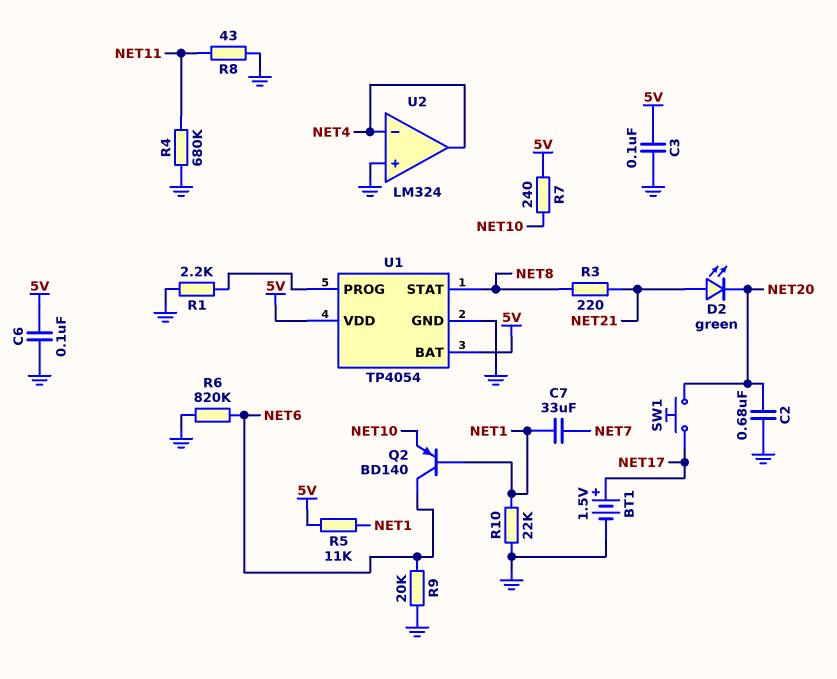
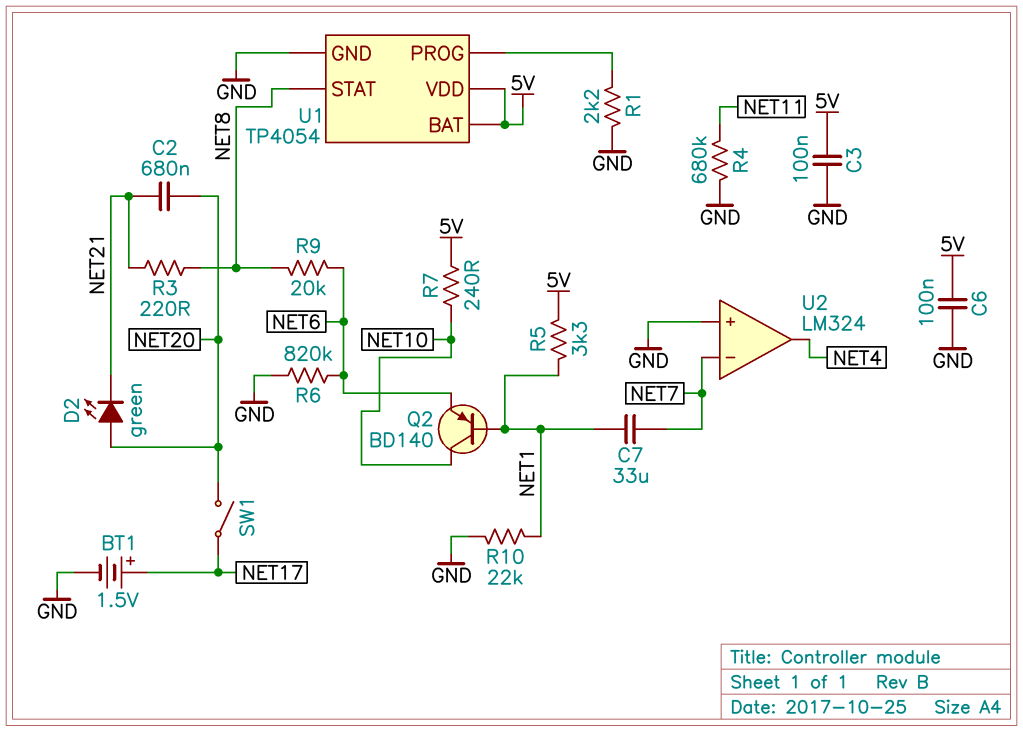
C2: 680nF (GND, NET20) -> 680nF (NET20, NET21)
D2: LED green (A NET21, K NET20) -> LED green (A NET20, K NET21)
Q2: PNP BD140 (B NET1, C NET6, E NET10) -> PNP BD140 (B NET1, C NET10, E NET6)
R5: 11k (5V, NET1) -> 3.3k (5V, NET1)
R8: 43 (GND, NET11) -> none
R9: 20k (GND, NET6) -> 20k (NET6, NET8)
SW1: button (NET17, NET20) -> switch (NET17, NET20)
U2 pin in-: NET4 -> NET7

